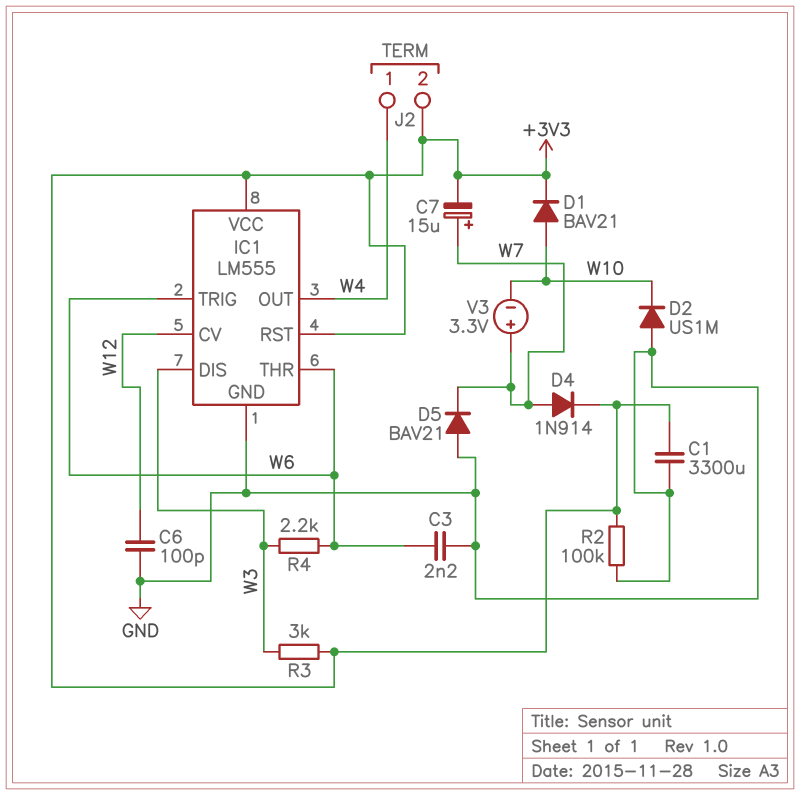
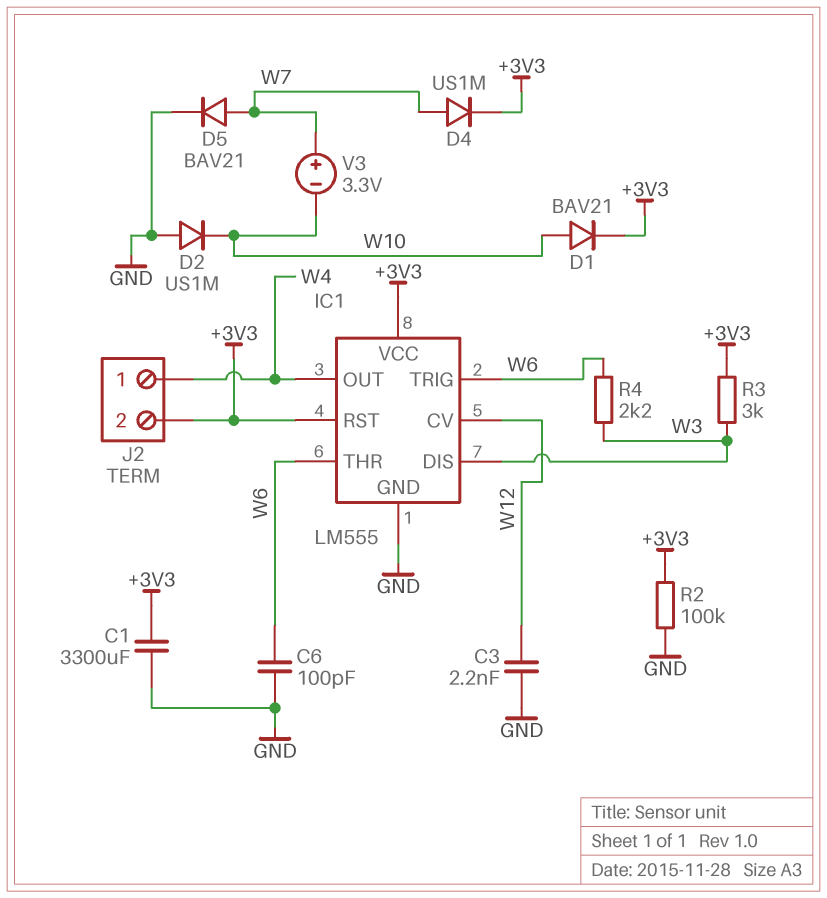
C3: 2.2nF (GND, W6) -> 2.2nF (GND, W12)
C6: 100pF (GND, W12) -> 100pF (GND, W6)
C7: 15uF (plus W7, minus +3V3) -> none
D4: diode 1N914 (A W7, K +3V3) -> diode US1M (A W7, K +3V3)
D5: diode BAV21 (A GND, K W7) -> diode BAV21 (A W7, K GND)

